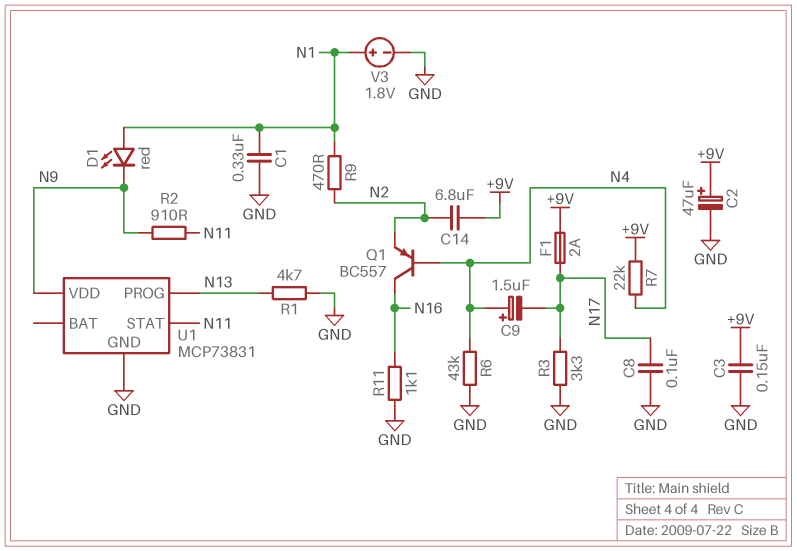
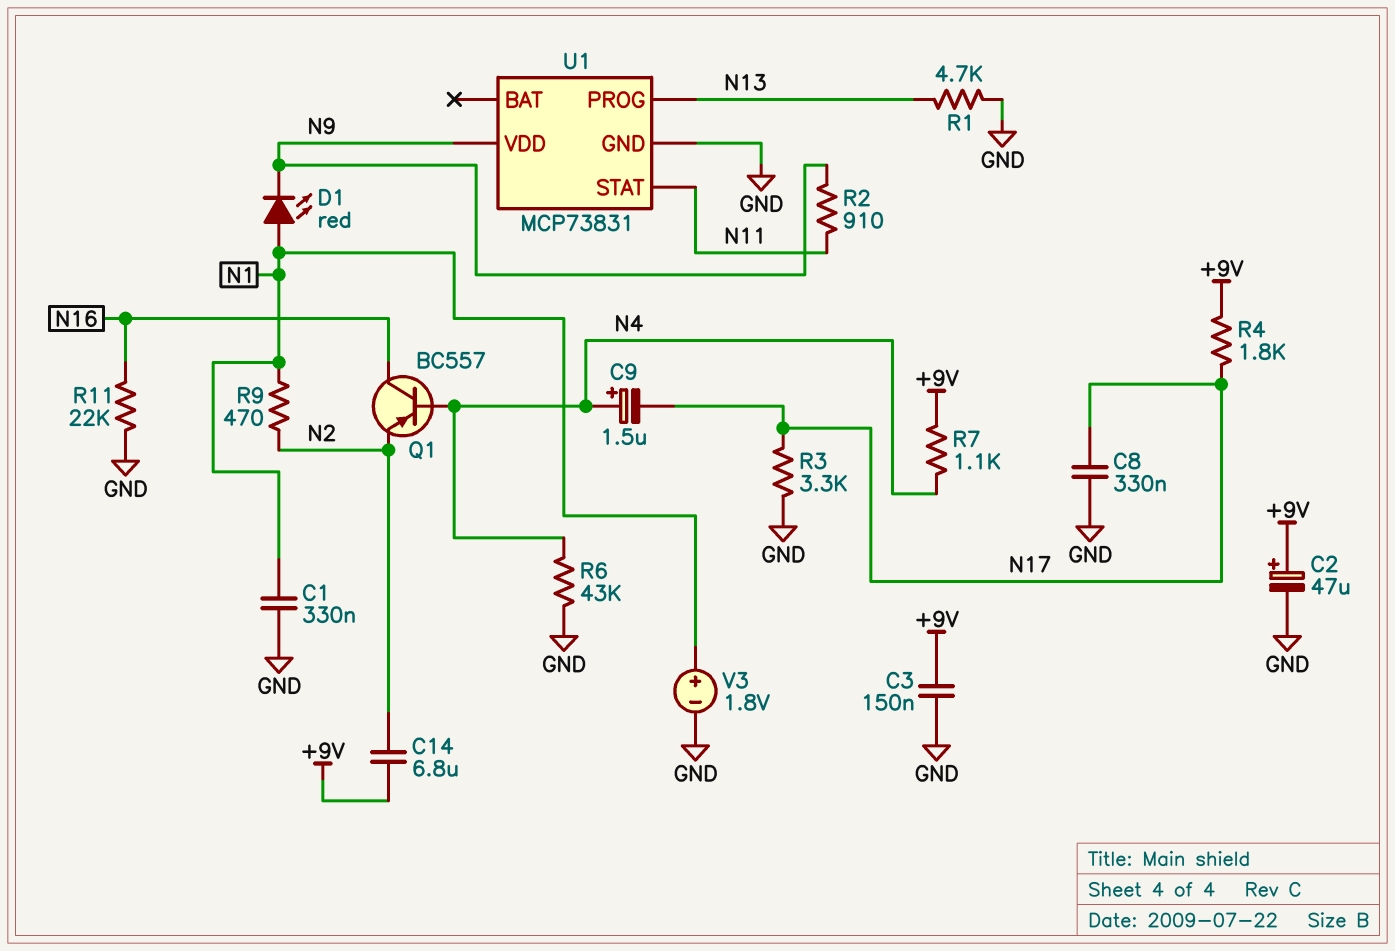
C8: 100nF (GND, N17) -> 330nF (GND, N17)
F1: 2A (+9V, N17) -> none
R4: none -> 1.8k (+9V, N17)
R7: 22k (+9V, N4) -> 1.1k (+9V, N4)
R11: 1.1k (GND, N16) -> 22k (GND, N16)

